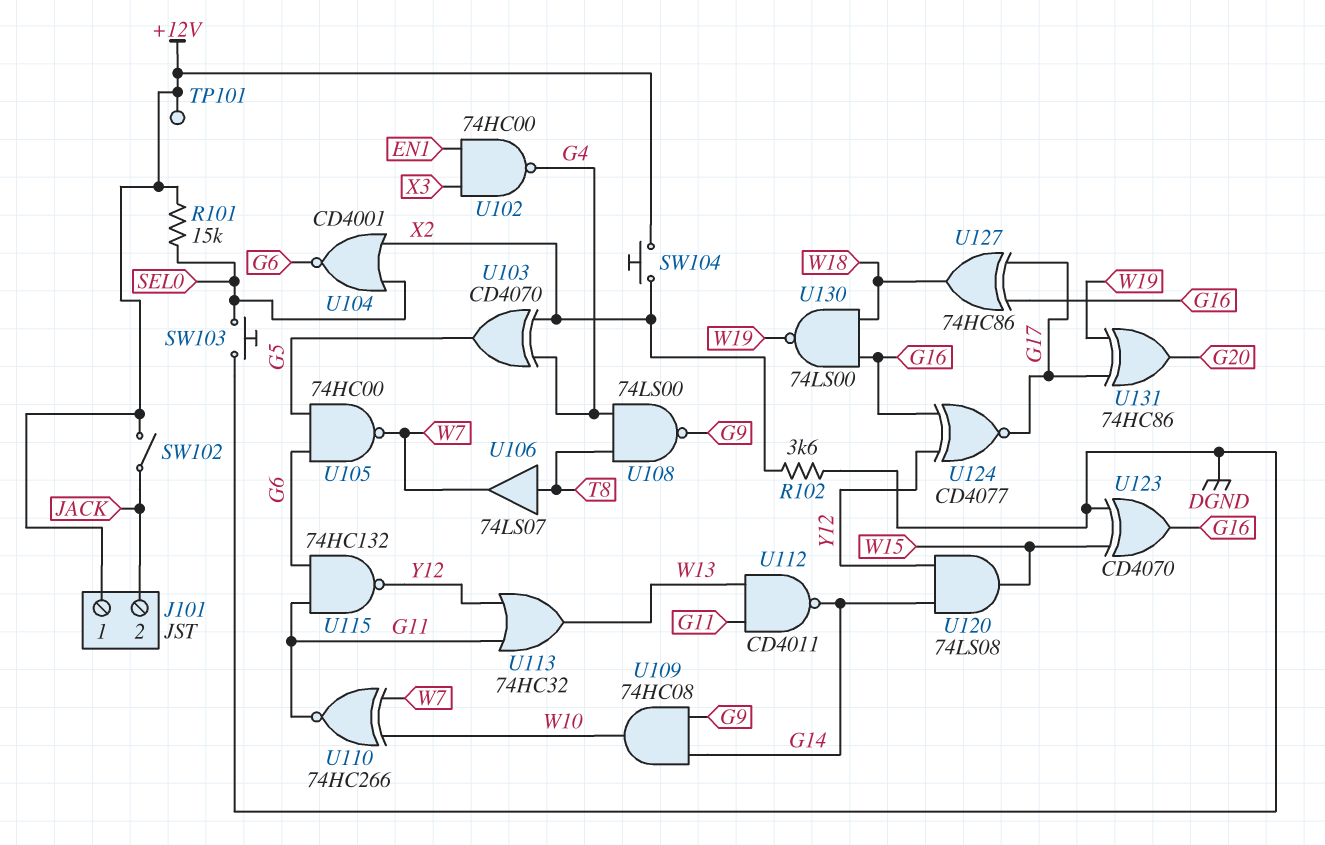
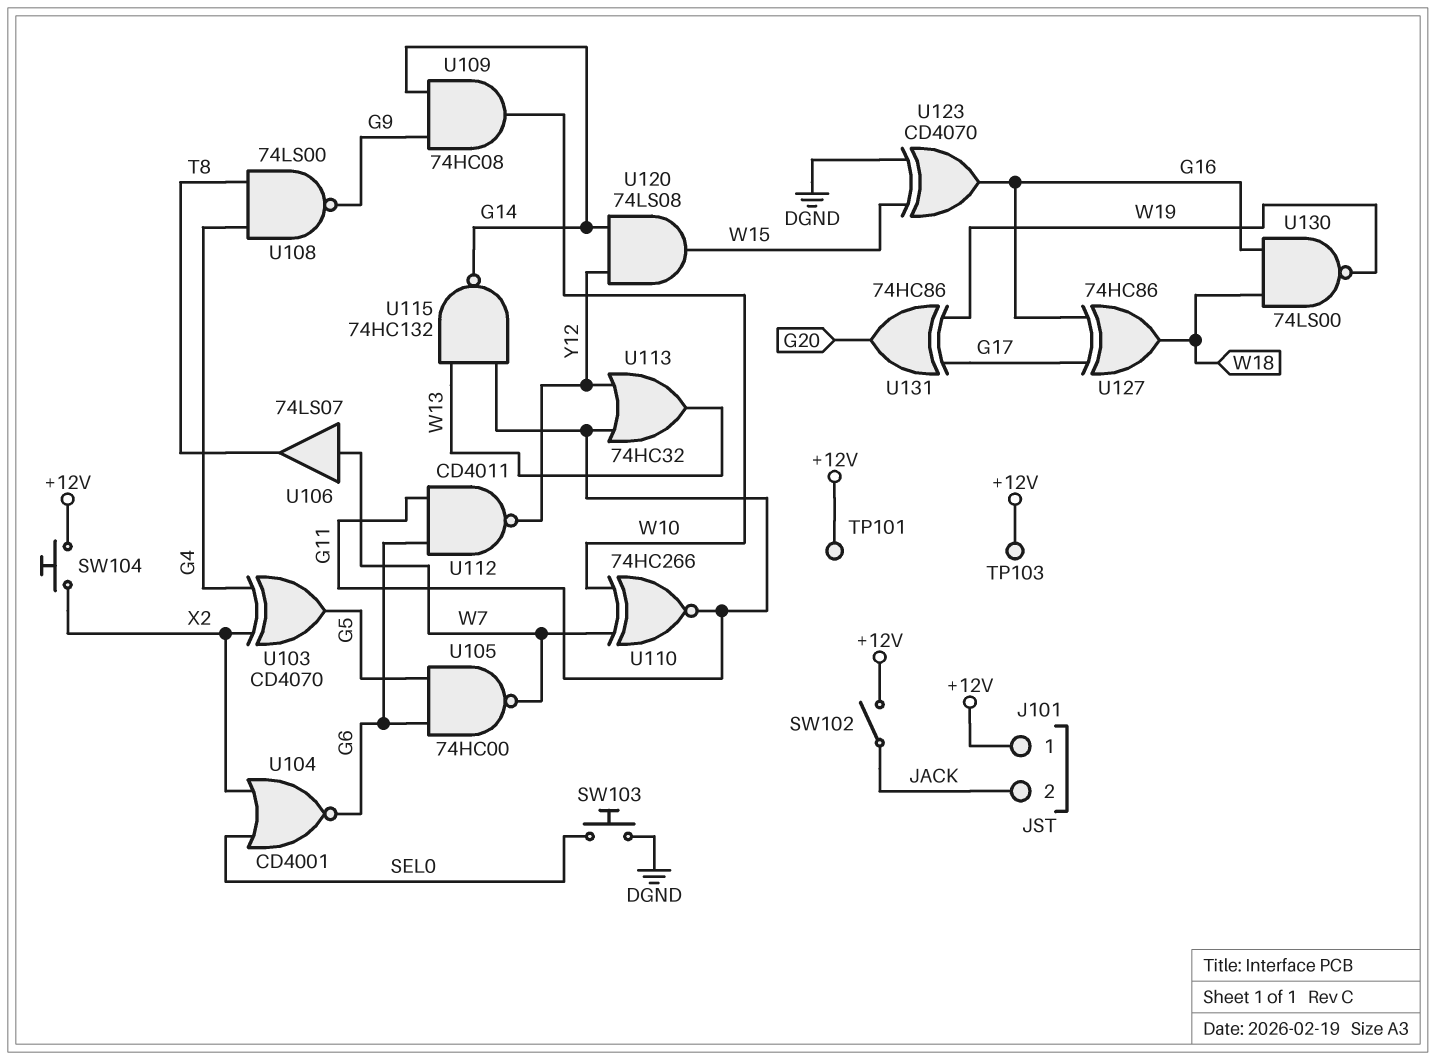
R101: 15k (+12V, SEL0) -> none
R102: 3.6k (DGND, X2) -> none
TP103: none -> test point (+12V)
U102: NAND 74HC00 (in EN1, in X3, out G4) -> none
U106: buffer 74LS07 (in T8, out W7) -> buffer 74LS07 (in W7, out T8)
U112: NAND CD4011 (in G11, in W13, out G14) -> NAND CD4011 (in G6, in G11, out Y12)
U115: NAND 74HC132 (in G6, in G11, out Y12) -> NAND 74HC132 (in G11, in W13, out G14)
U124: XNOR CD4077 (in G16, in Y12, out G17) -> none

